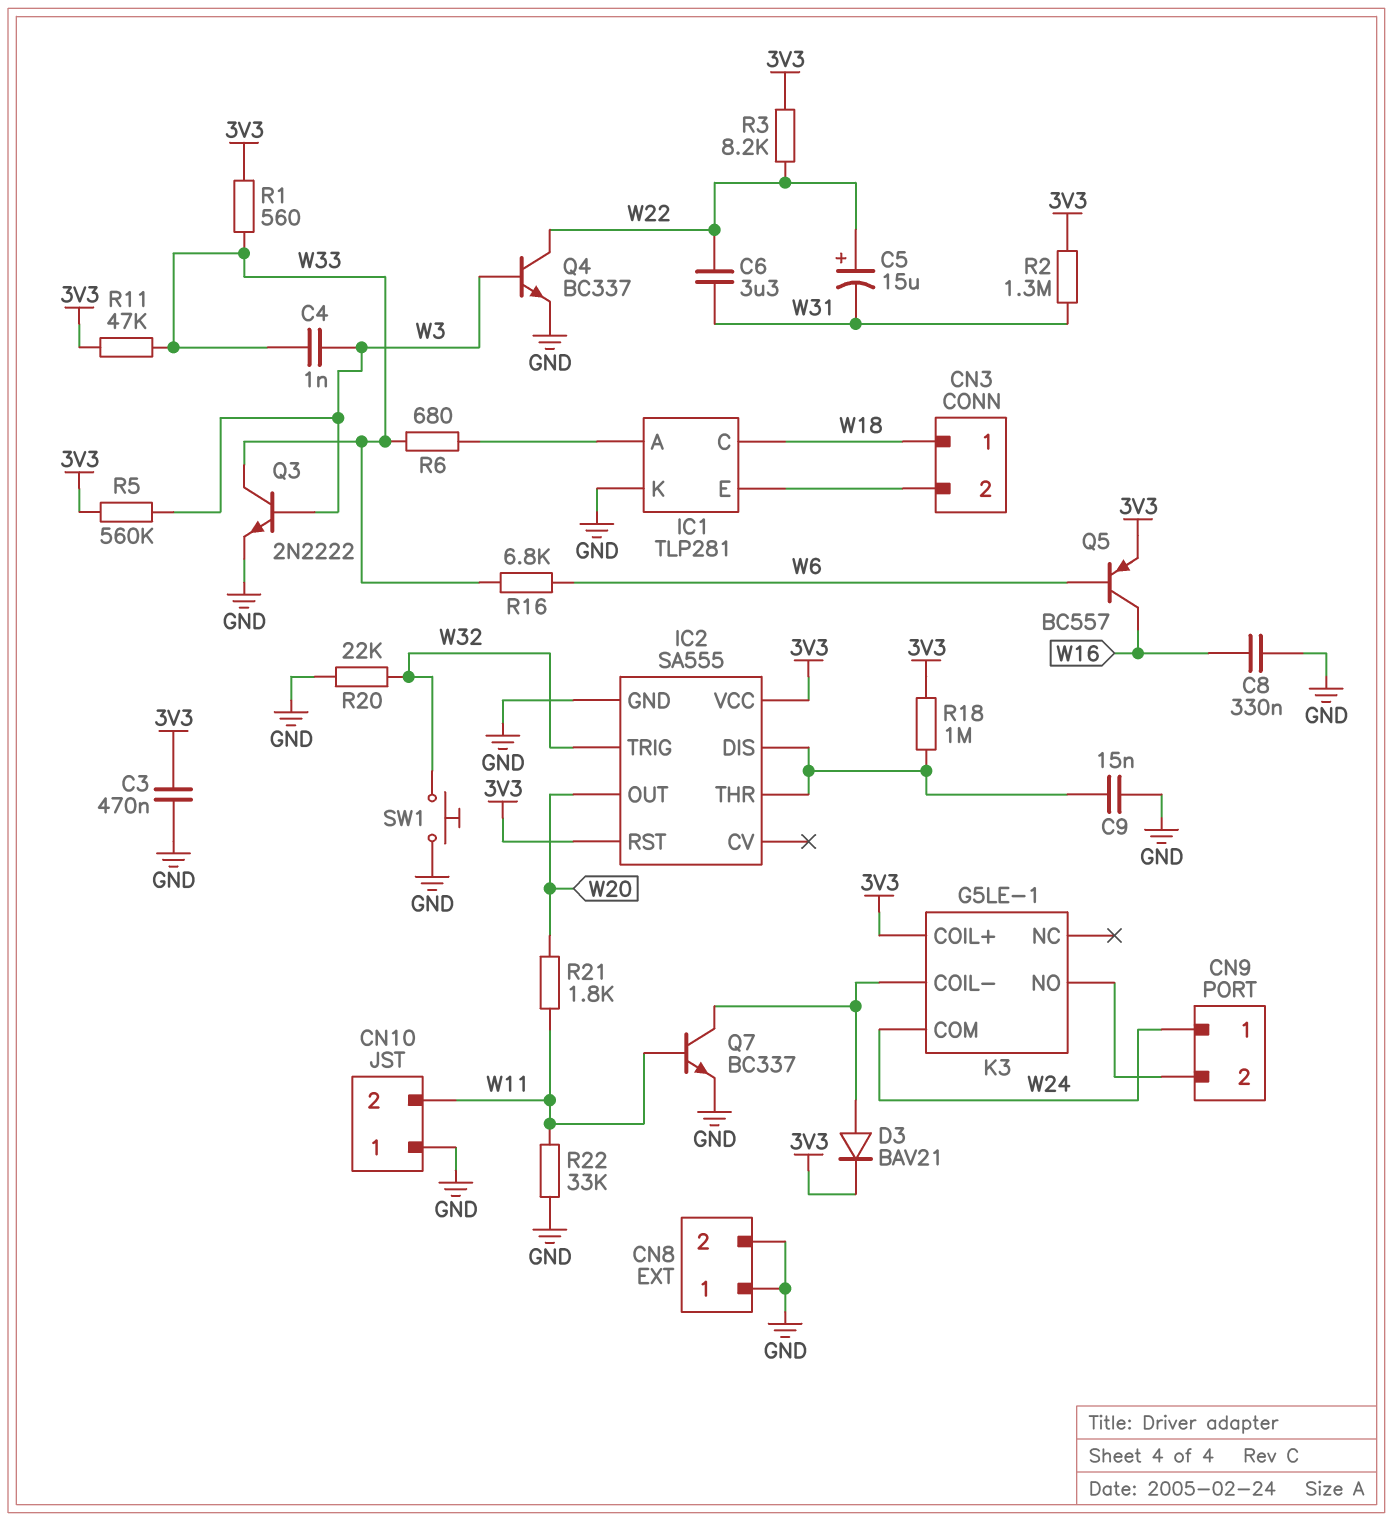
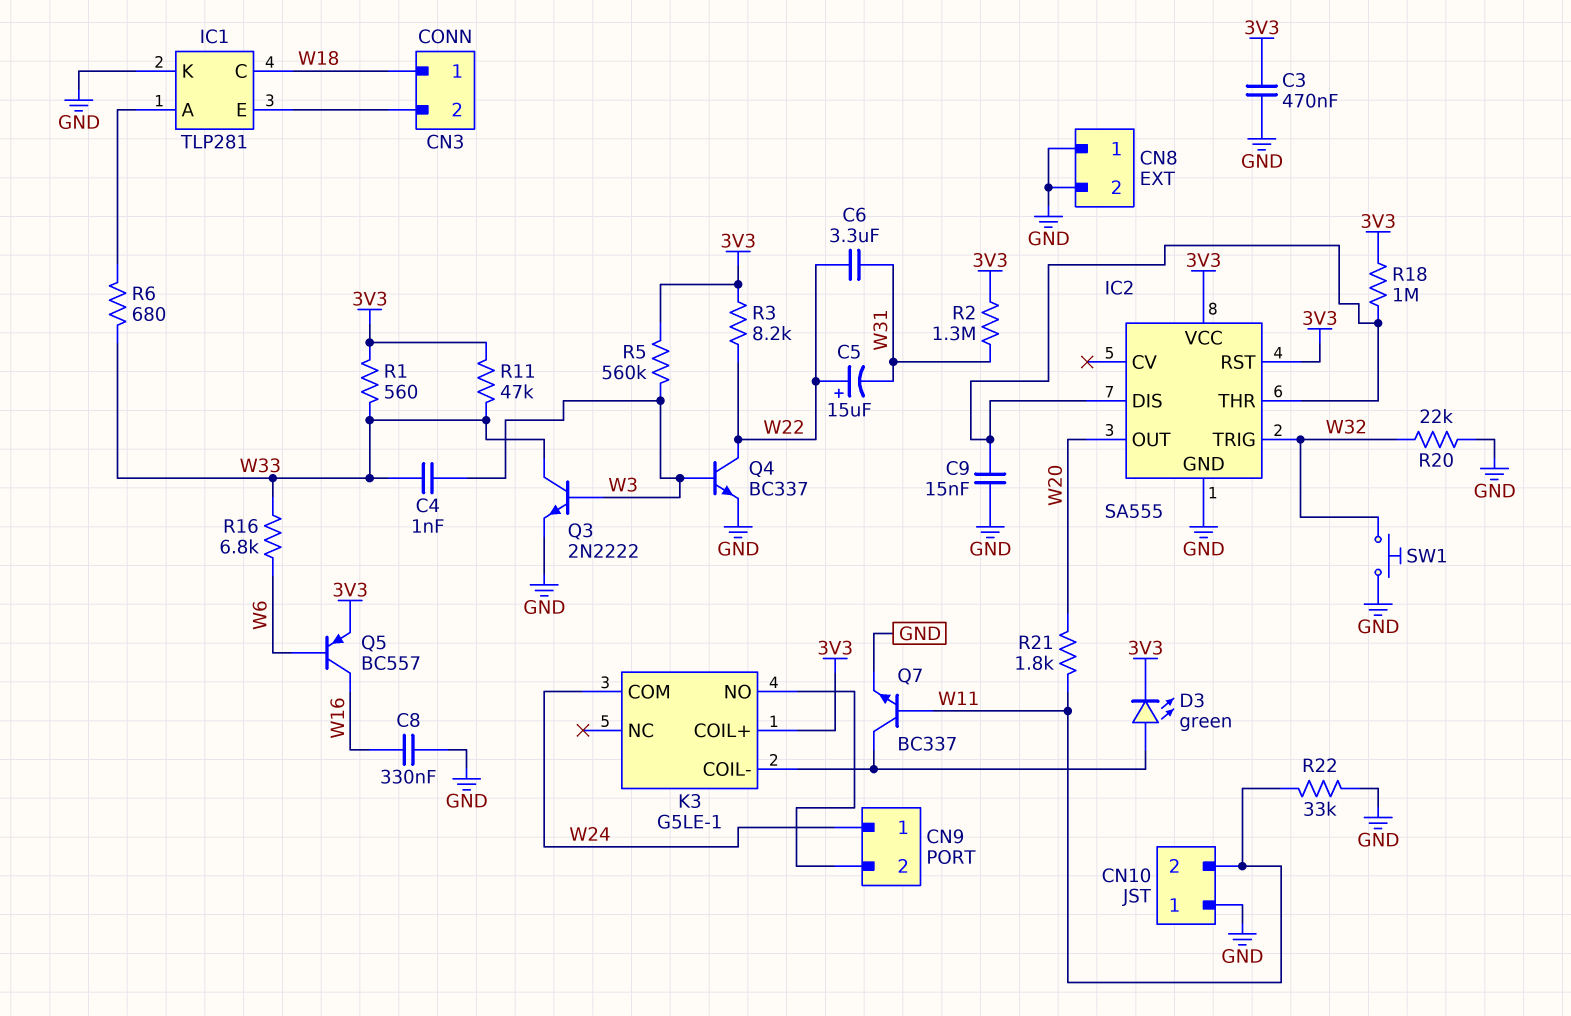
D3: diode BAV21 (A K3/COIL-, K 3V3) -> LED green (A K3/COIL-, K 3V3)

